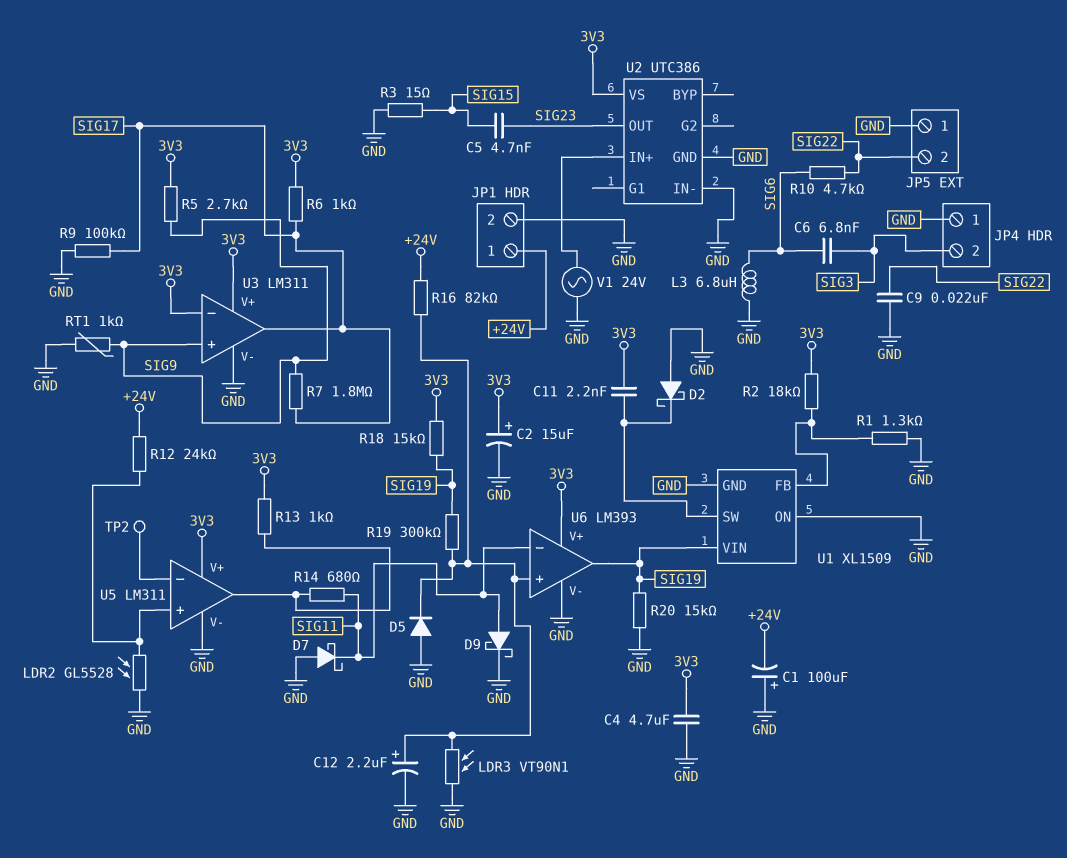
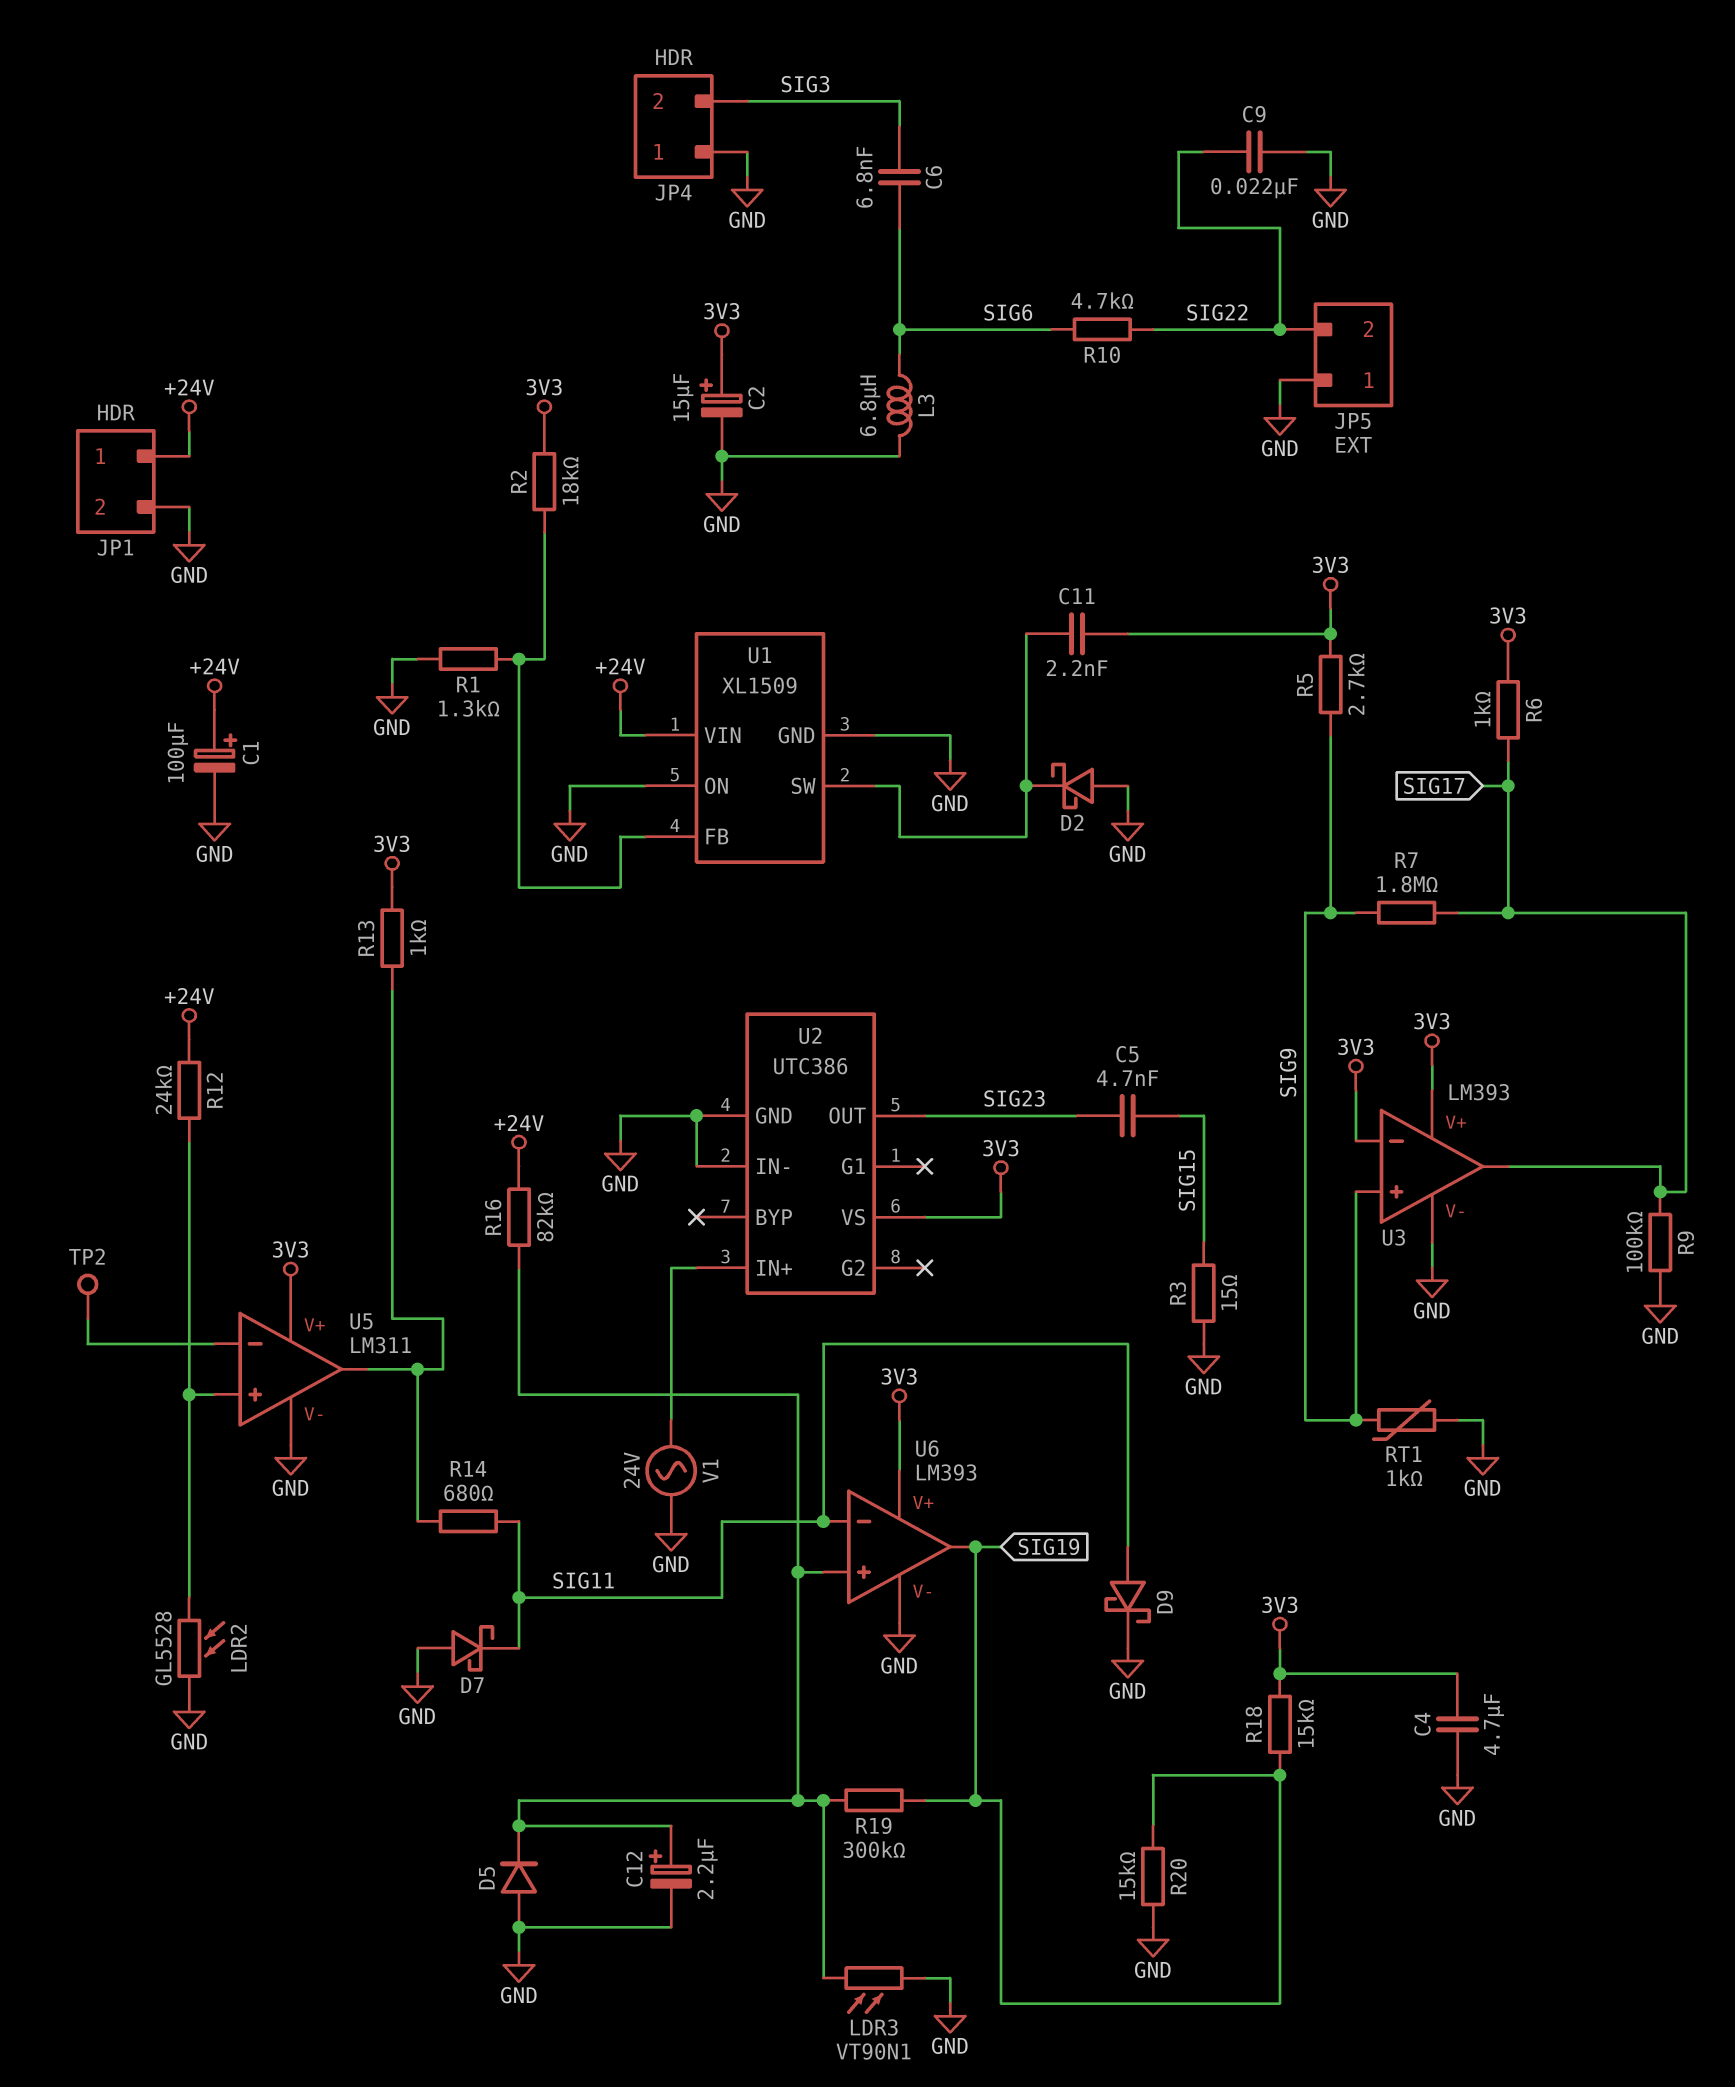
C1: 100uF (plus GND, minus +24V) -> 100uF (plus +24V, minus GND)
U1 pin VIN: SIG19 -> +24V
U3: LM311 -> LM393

